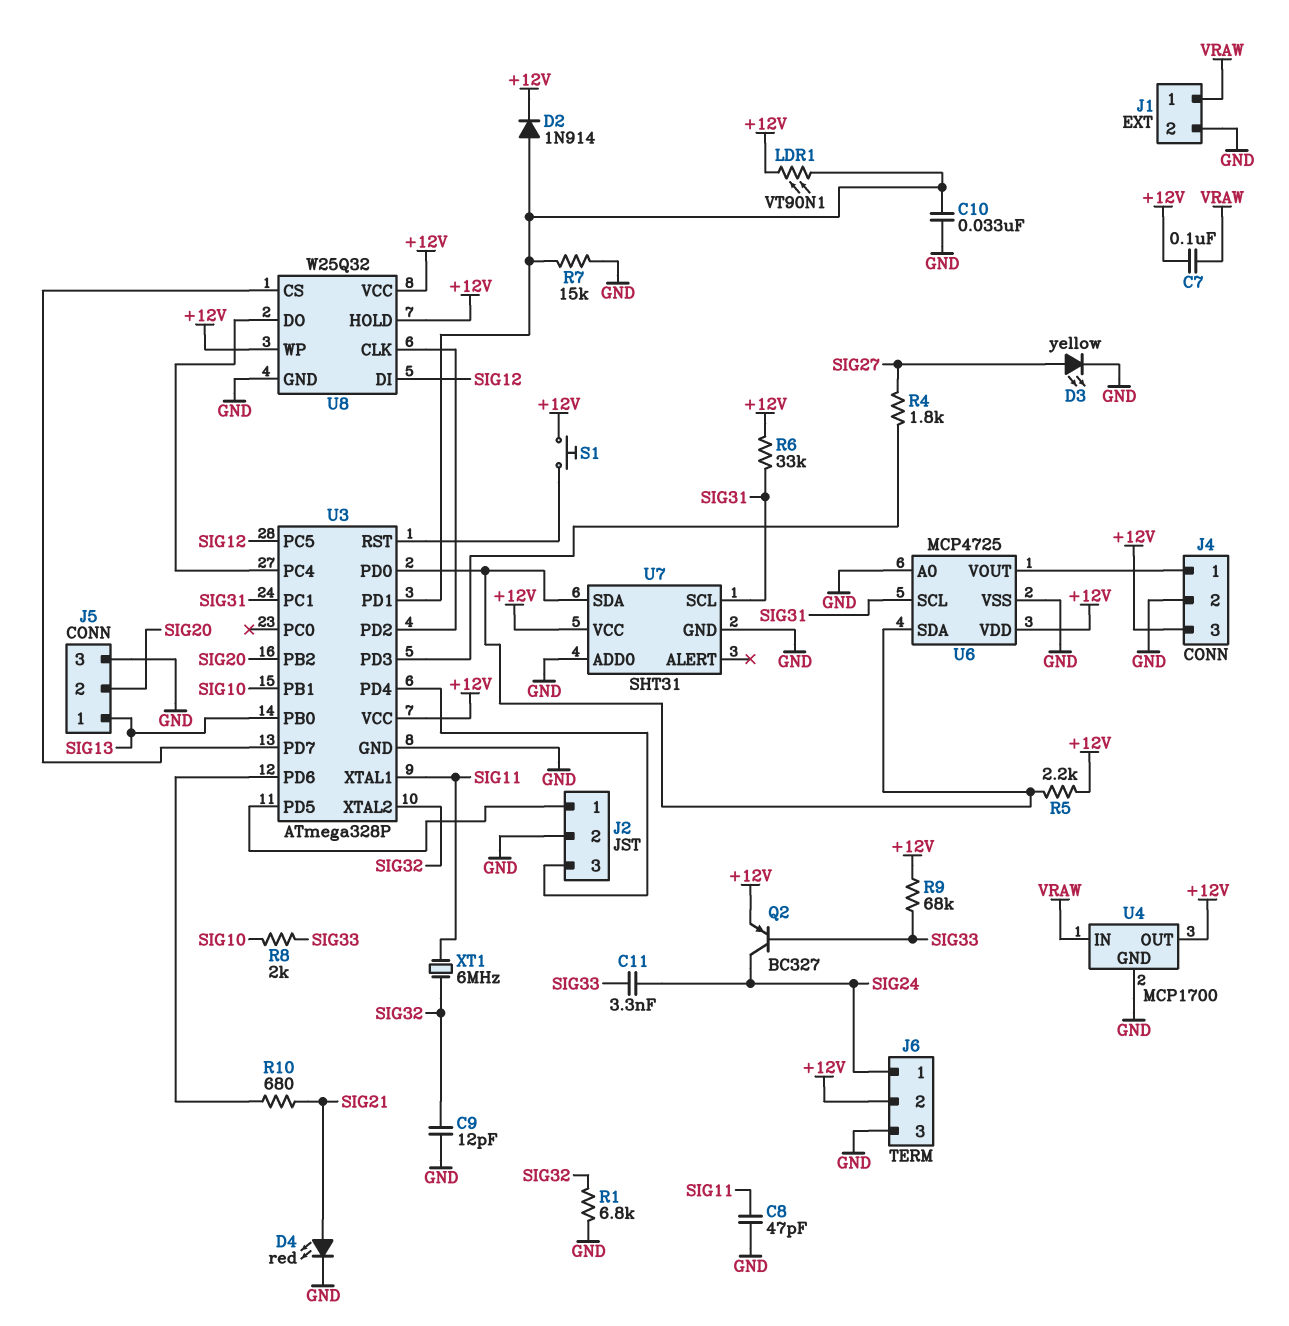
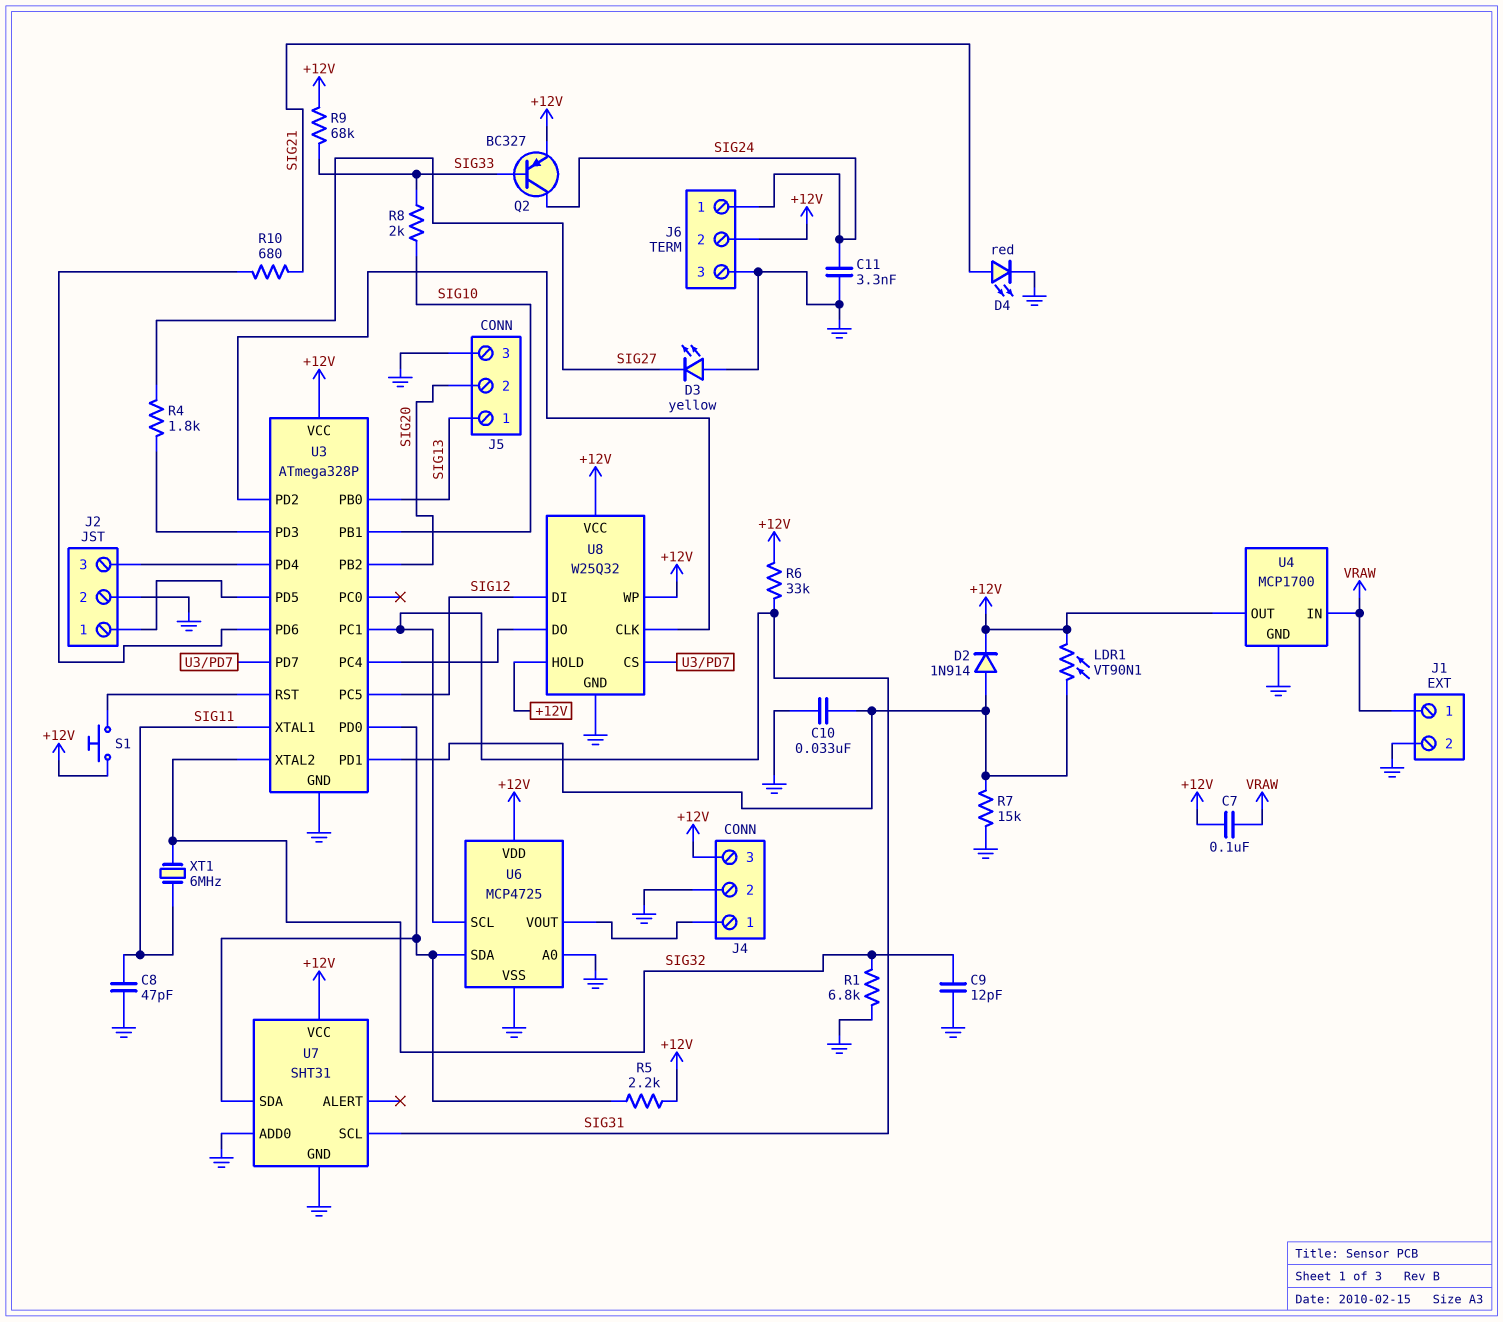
C11: 3.3nF (SIG24, SIG33) -> 3.3nF (GND, SIG24)
D3: LED yellow (A SIG27, K GND) -> LED yellow (A GND, K SIG27)

